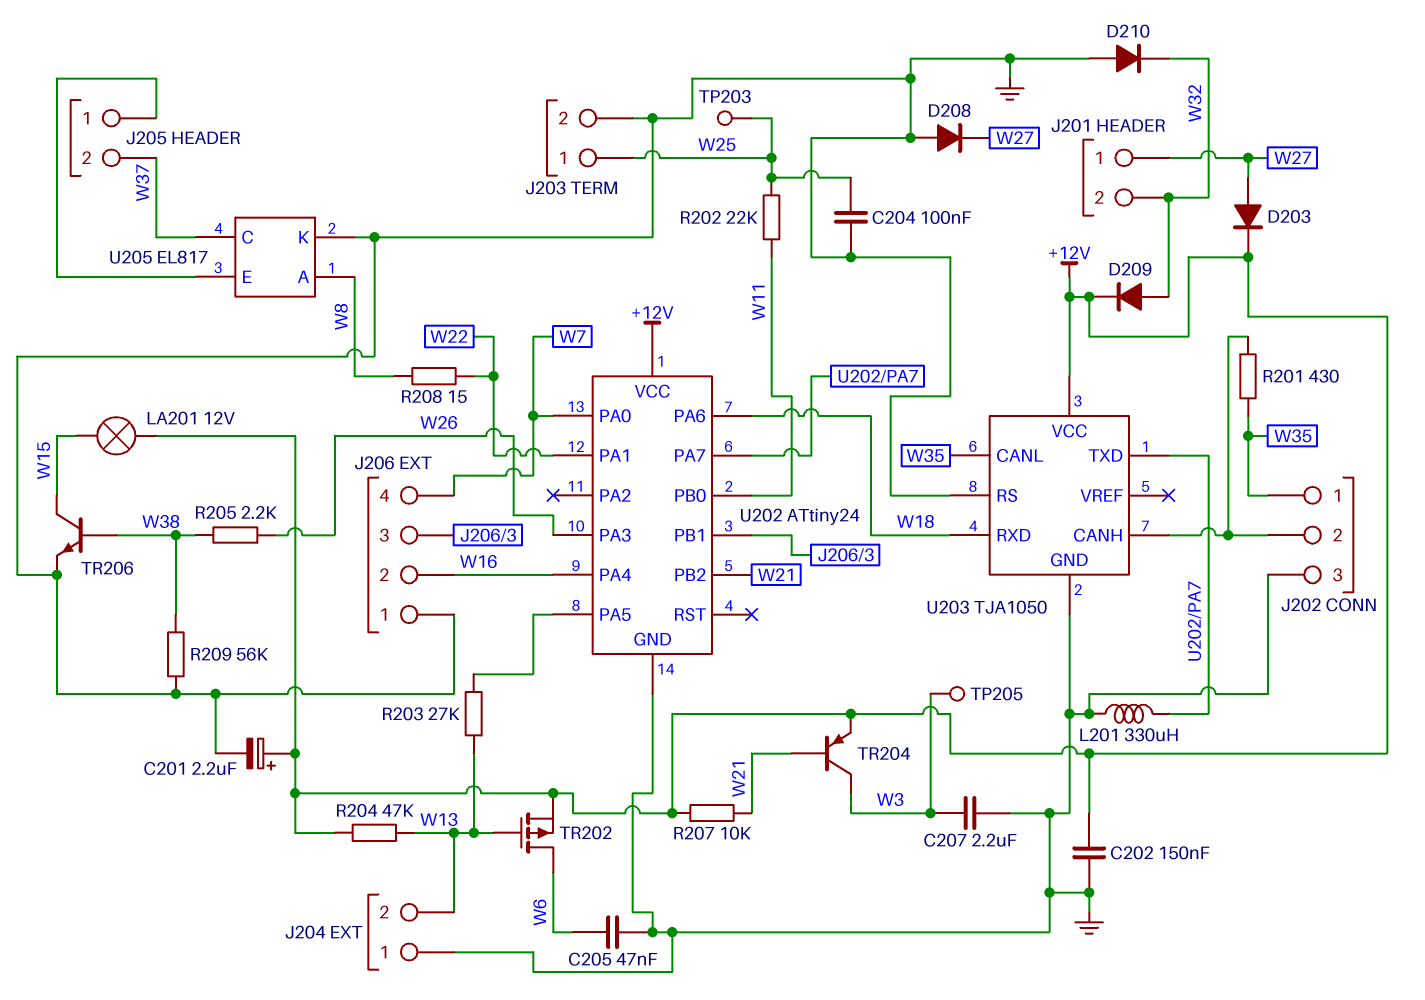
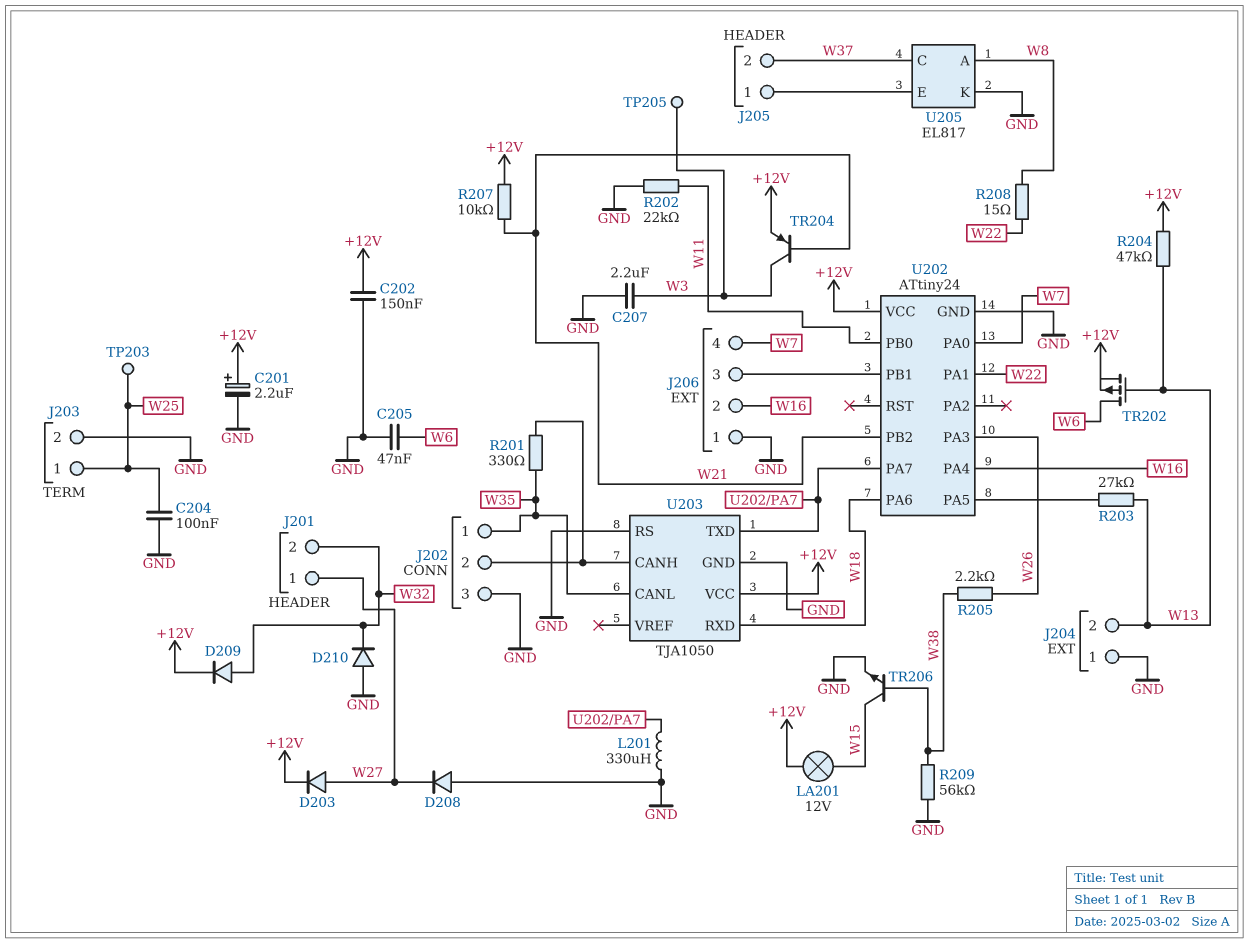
R201: 430 (J202/2, W35) -> 330 (J202/2, W35)
R202: 22k (W11, W25) -> 22k (GND, W11)

